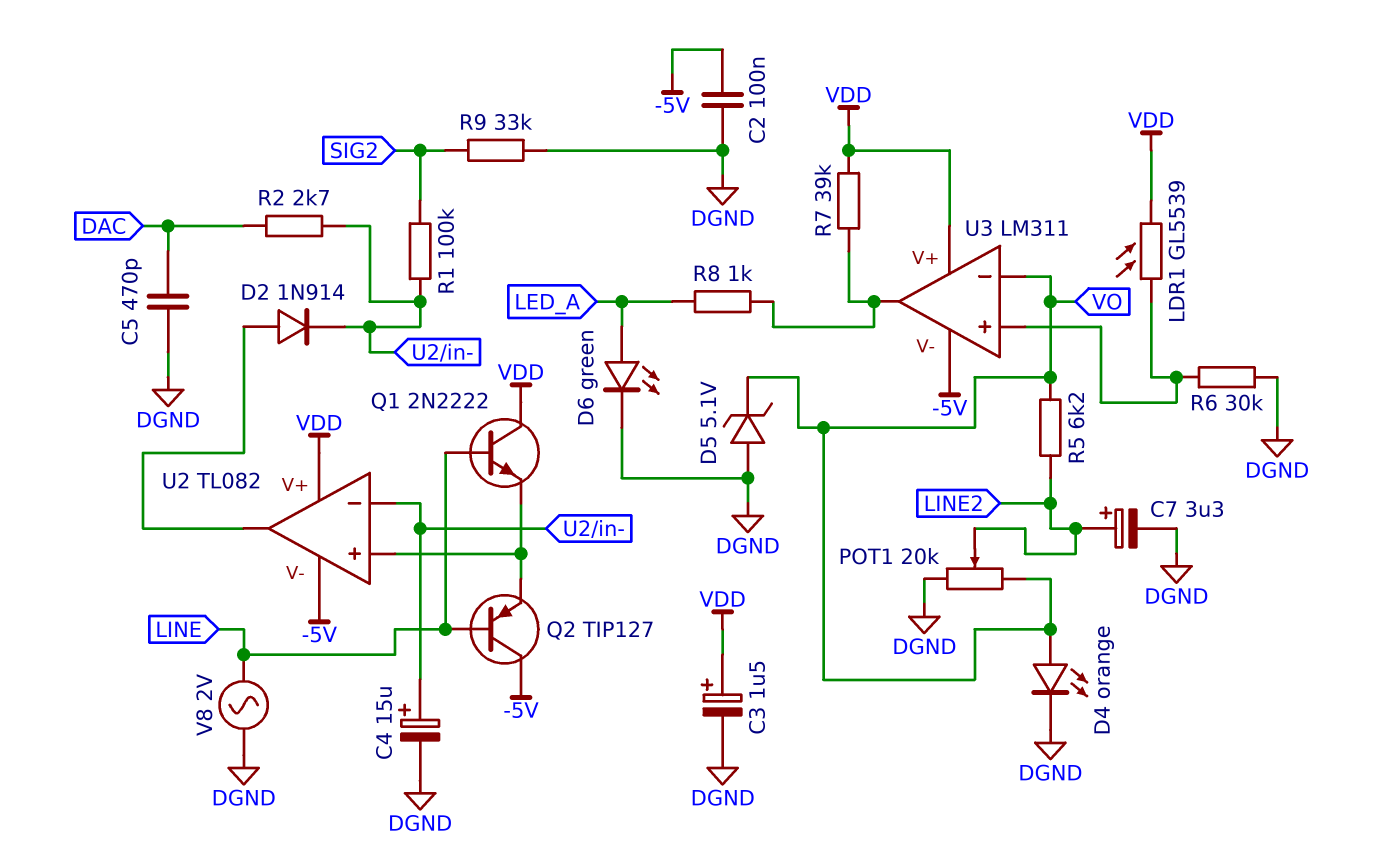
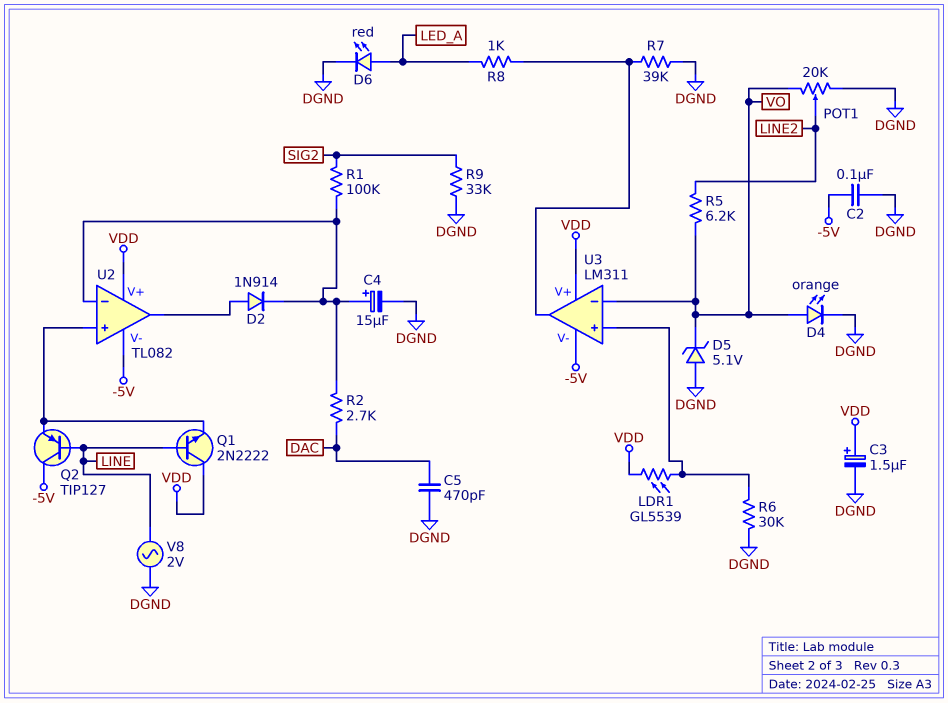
C7: 3.3uF (plus LINE2, minus DGND) -> none
D6: LED green (A LED_A, K DGND) -> LED red (A LED_A, K DGND)
R7: 39k (U3/out, VDD) -> 39k (DGND, U3/out)

